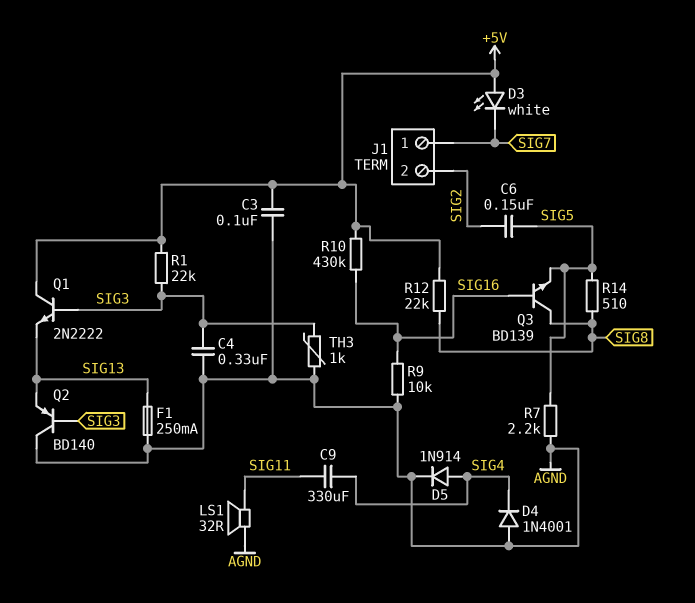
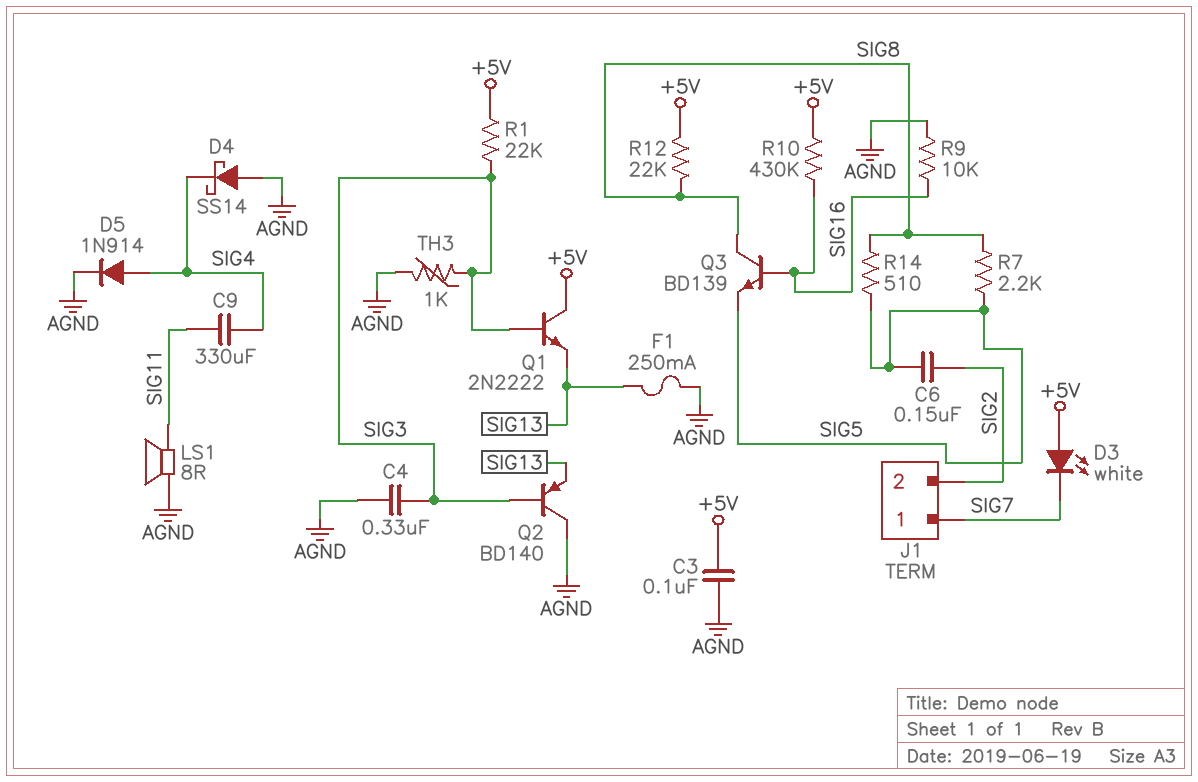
D4: diode 1N4001 (A AGND, K SIG4) -> schottky SS14 (A AGND, K SIG4)
LS1: speaker 32R (AGND, SIG11) -> speaker 8R (AGND, SIG11)
R7: 2.2k (AGND, SIG5) -> 2.2k (SIG5, SIG8)

